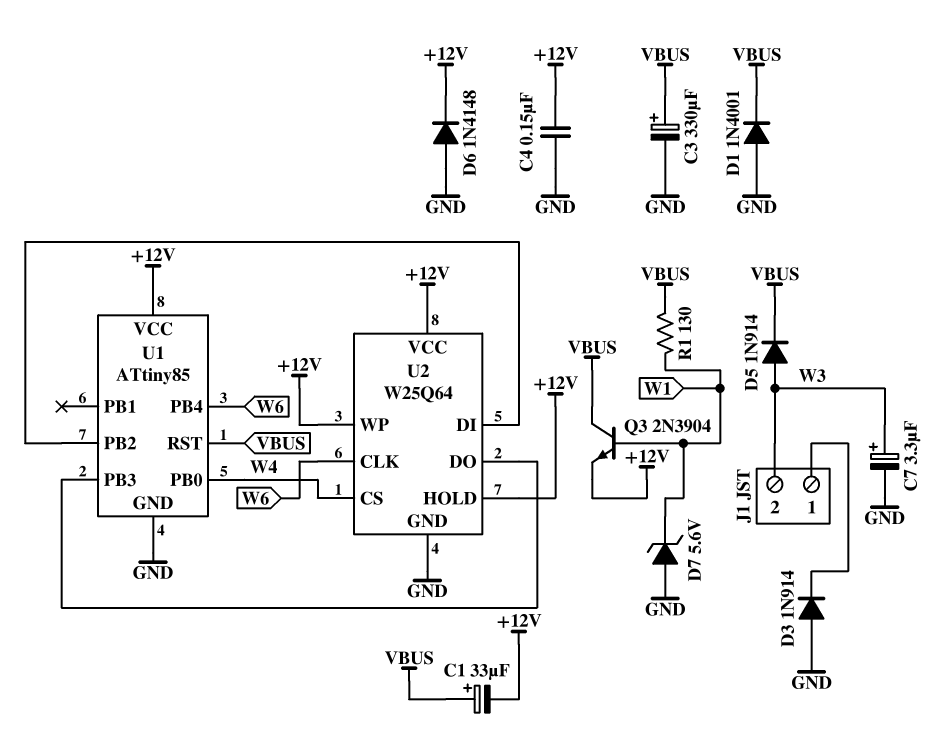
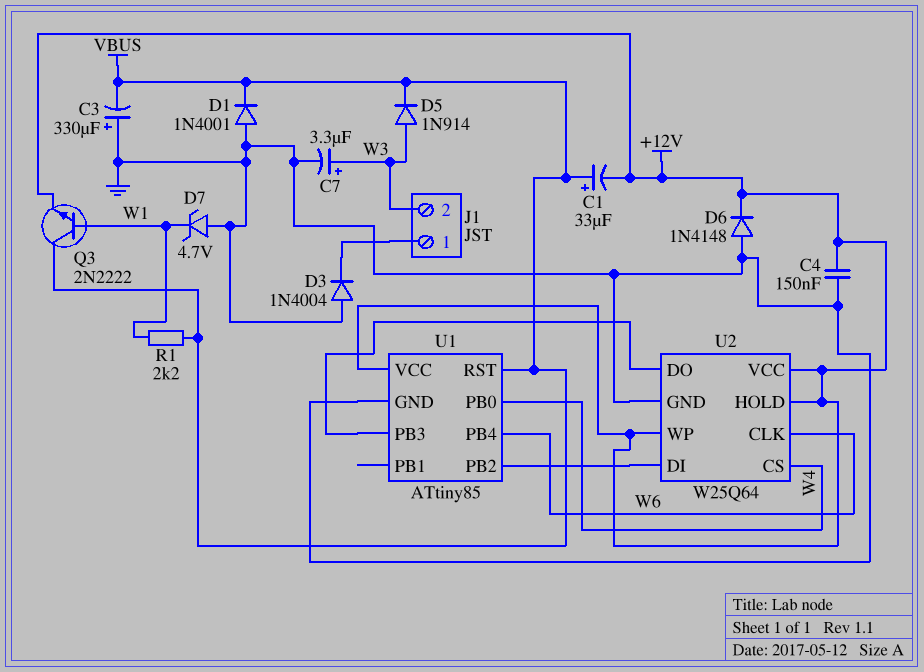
C3: 330uF (plus VBUS, minus GND) -> 330uF (plus GND, minus VBUS)
D3: diode 1N914 (A GND, K J1/1) -> diode 1N4004 (A GND, K J1/1)
D7: zener 5.6V (A GND, K W1) -> zener 4.7V (A GND, K W1)
Q3: NPN 2N3904 (B W1, C VBUS, E +12V) -> NPN 2N2222 (B W1, C VBUS, E +12V)
R1: 130 (VBUS, W1) -> 2.2k (VBUS, W1)

